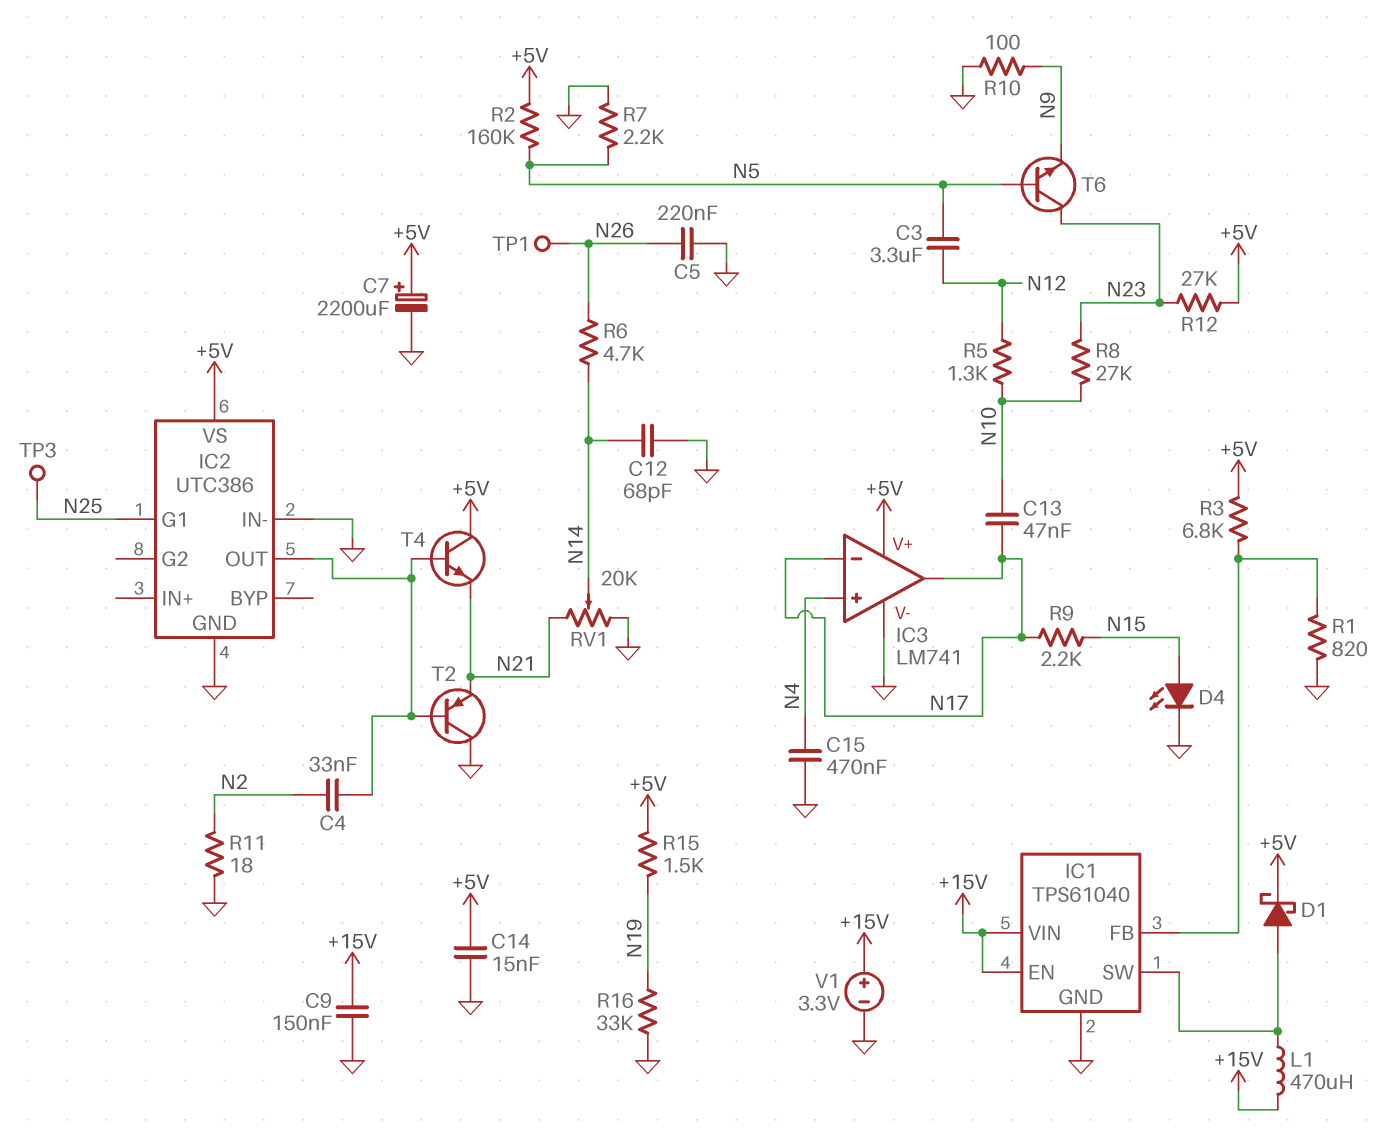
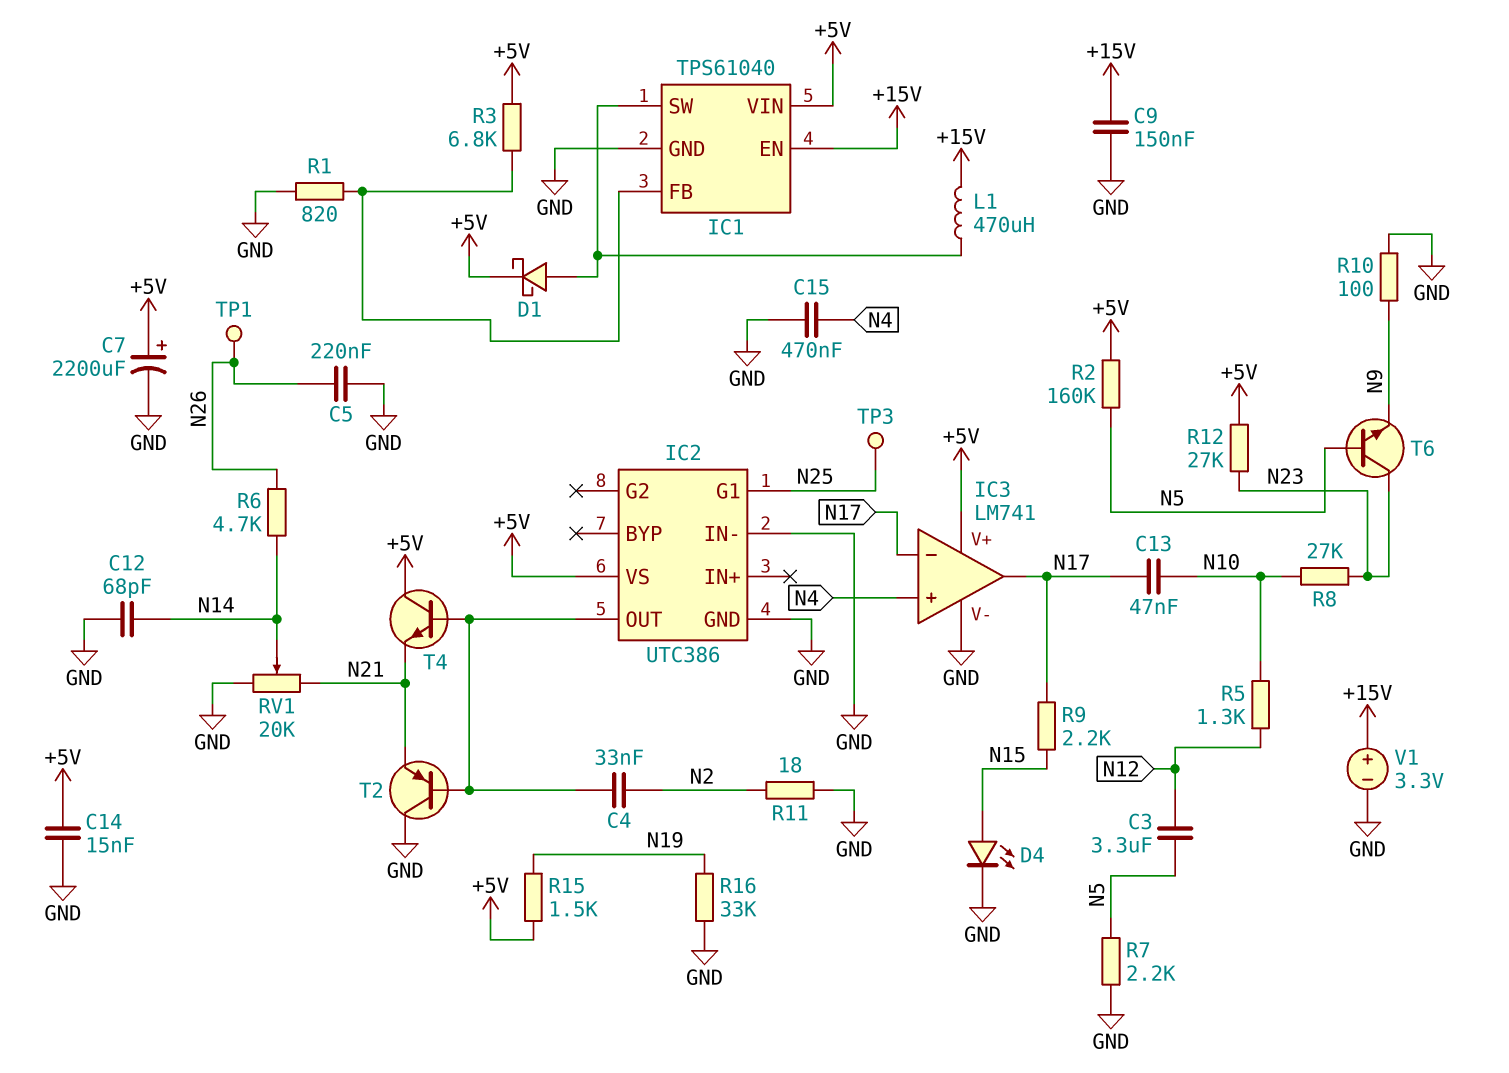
IC1 pin VIN: +15V -> +5V

